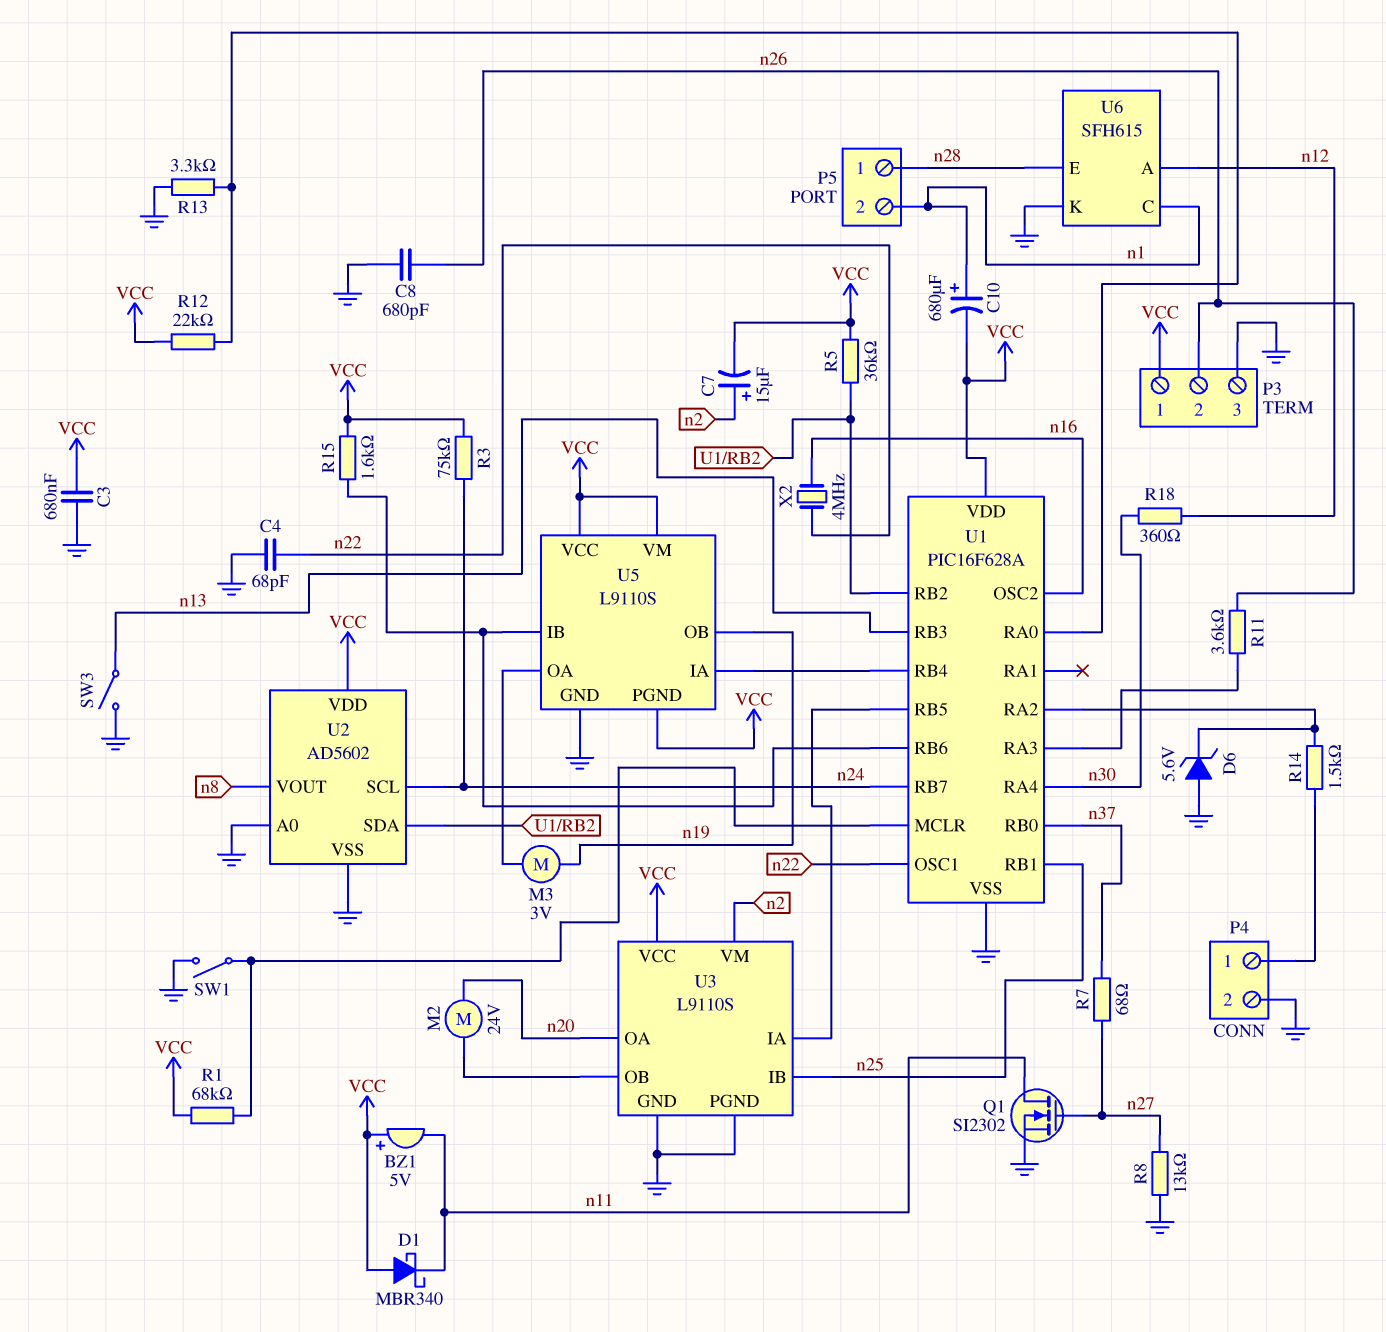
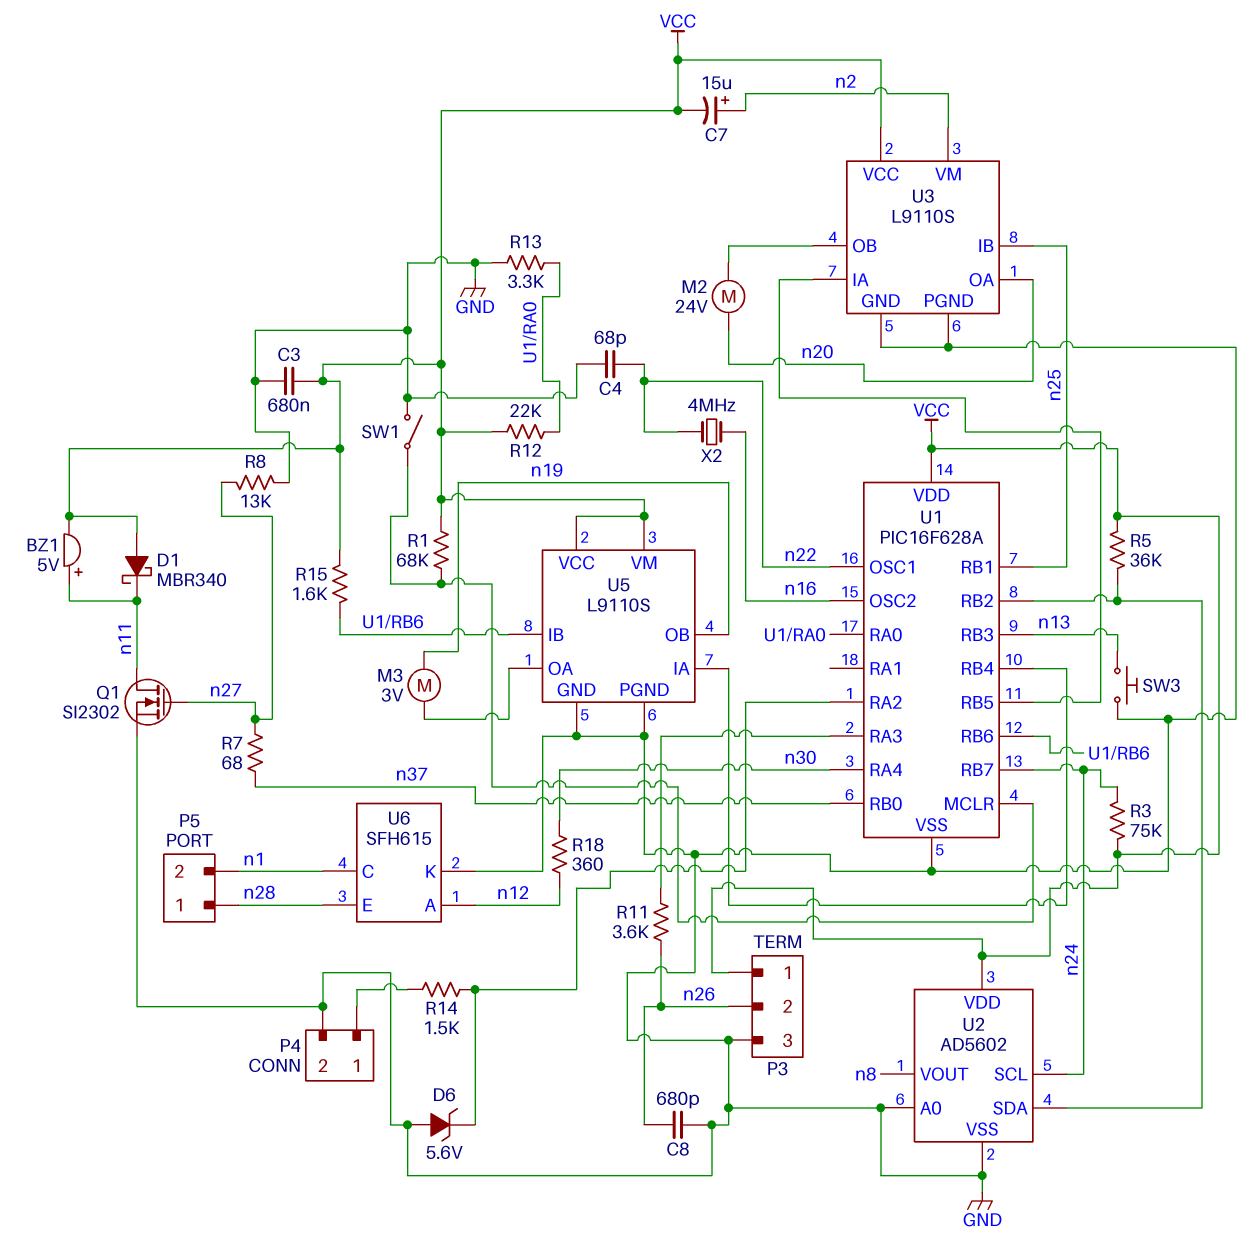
BZ1: buzzer 5V (plus VCC, minus n11) -> buzzer 5V (plus n11, minus VCC)
C10: 680uF (plus n1, minus VCC) -> none
SW3: switch (GND, n13) -> button (GND, n13)
U5 pin PGND: VCC -> GND

